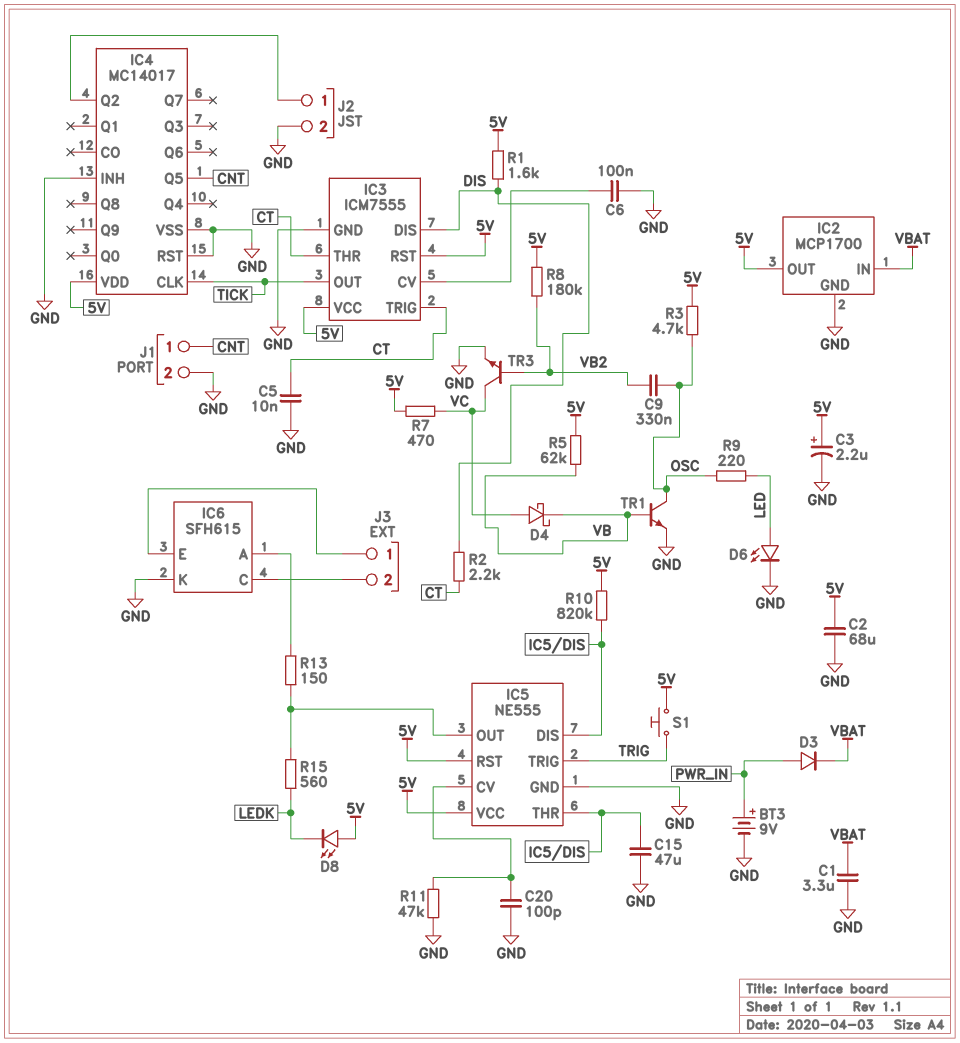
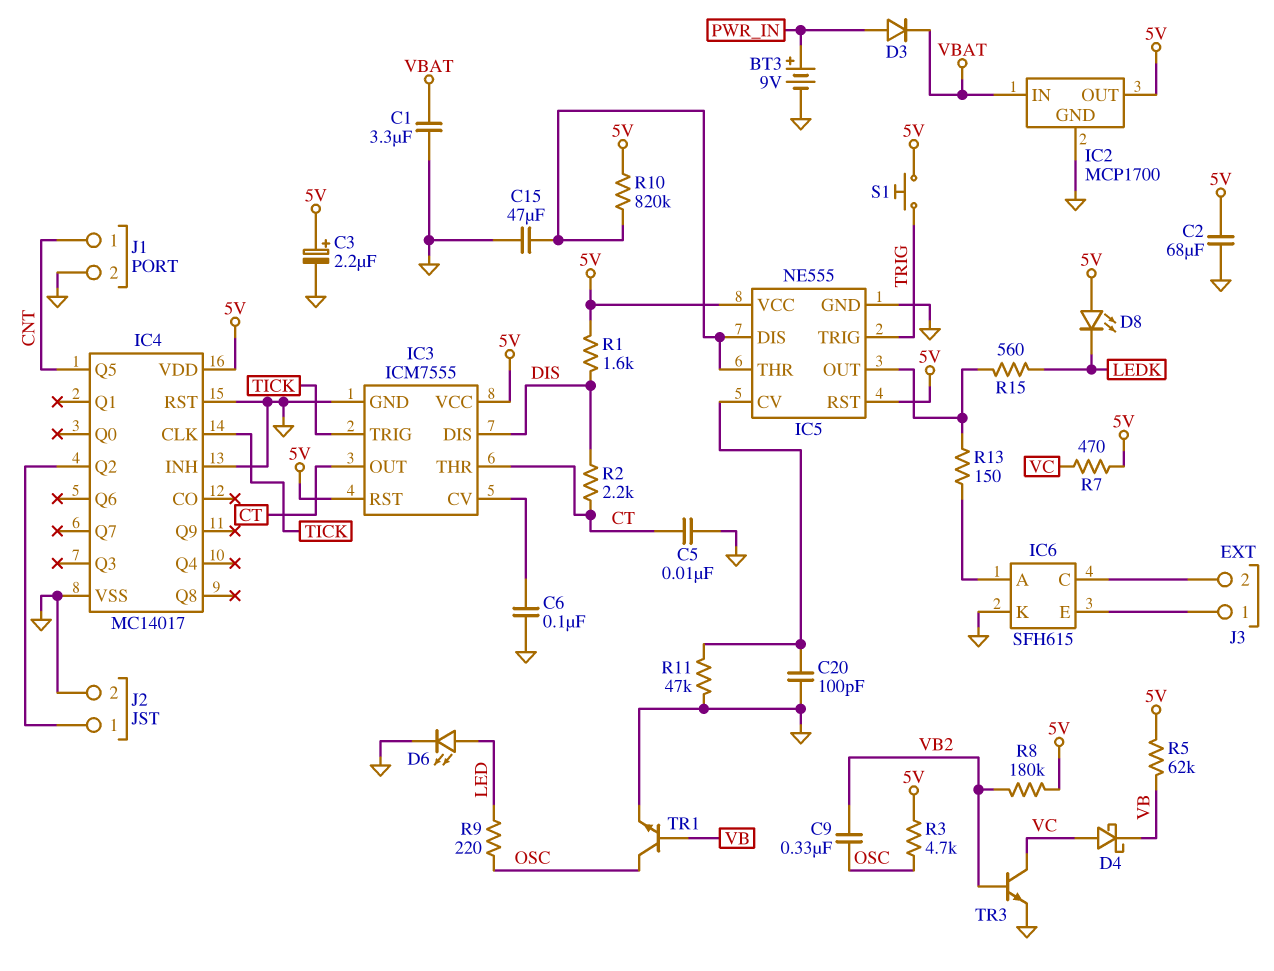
IC3 pin OUT: TICK -> CT
IC3 pin TRIG: CT -> TICK

